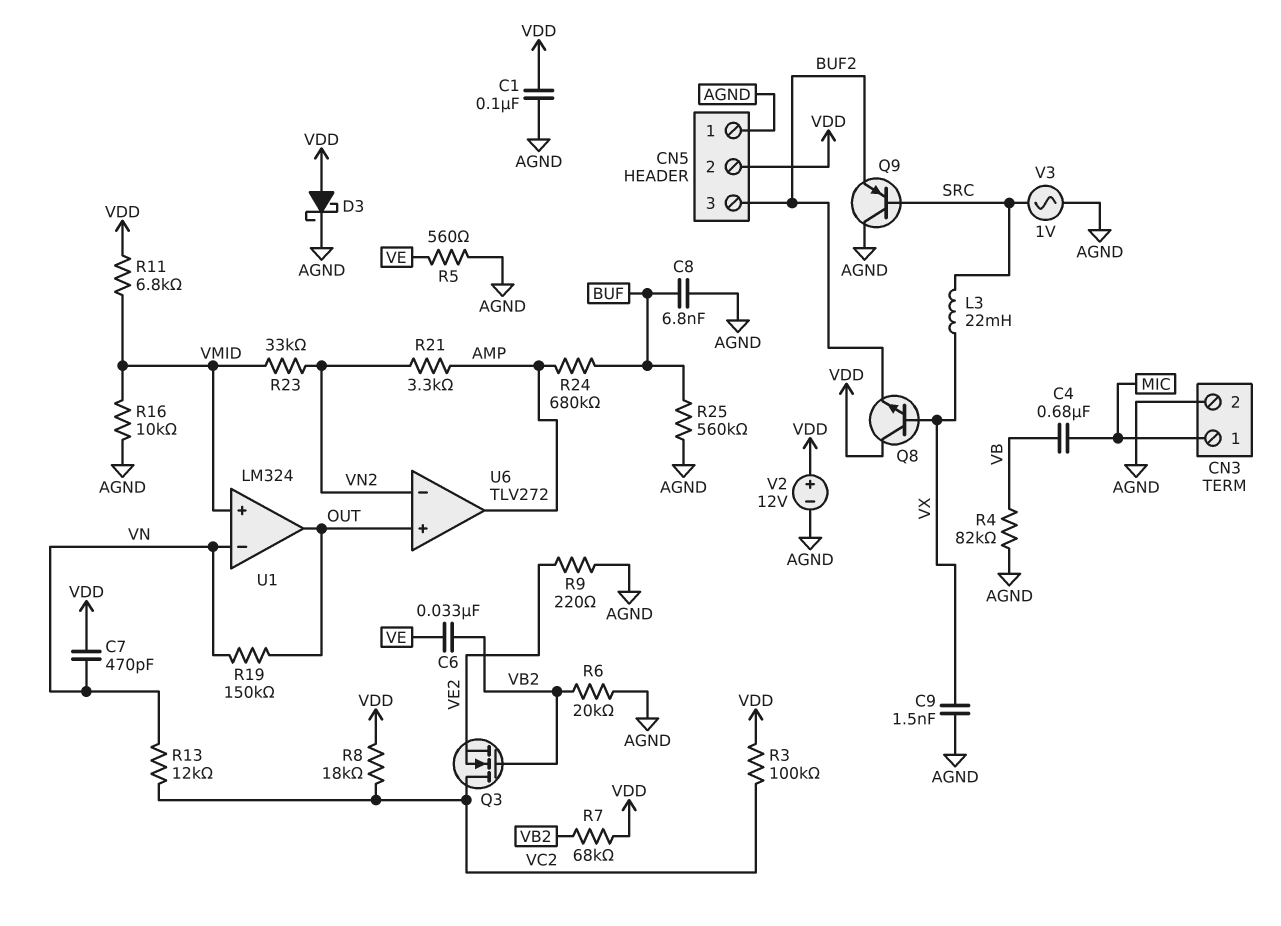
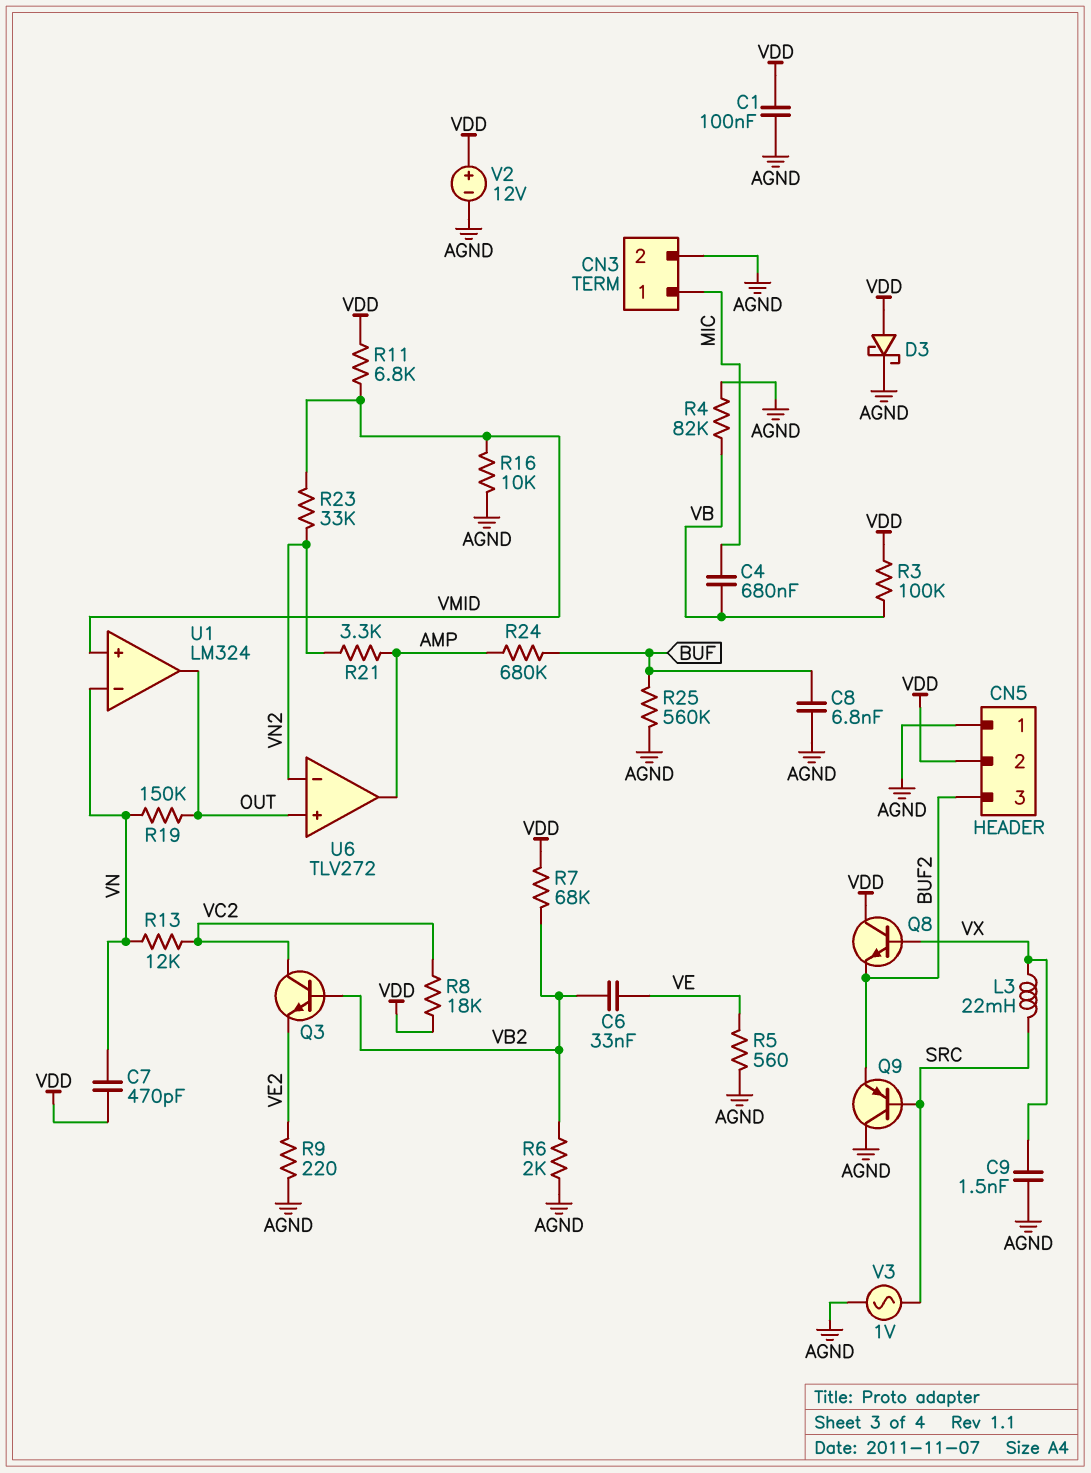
Q3: NMOS (G VB2, D VC2, S VE2) -> NPN (B VB2, C VC2, E VE2)
R3: 100k (VC2, VDD) -> 100k (VB, VDD)
R6: 20k (AGND, VB2) -> 2k (AGND, VB2)

